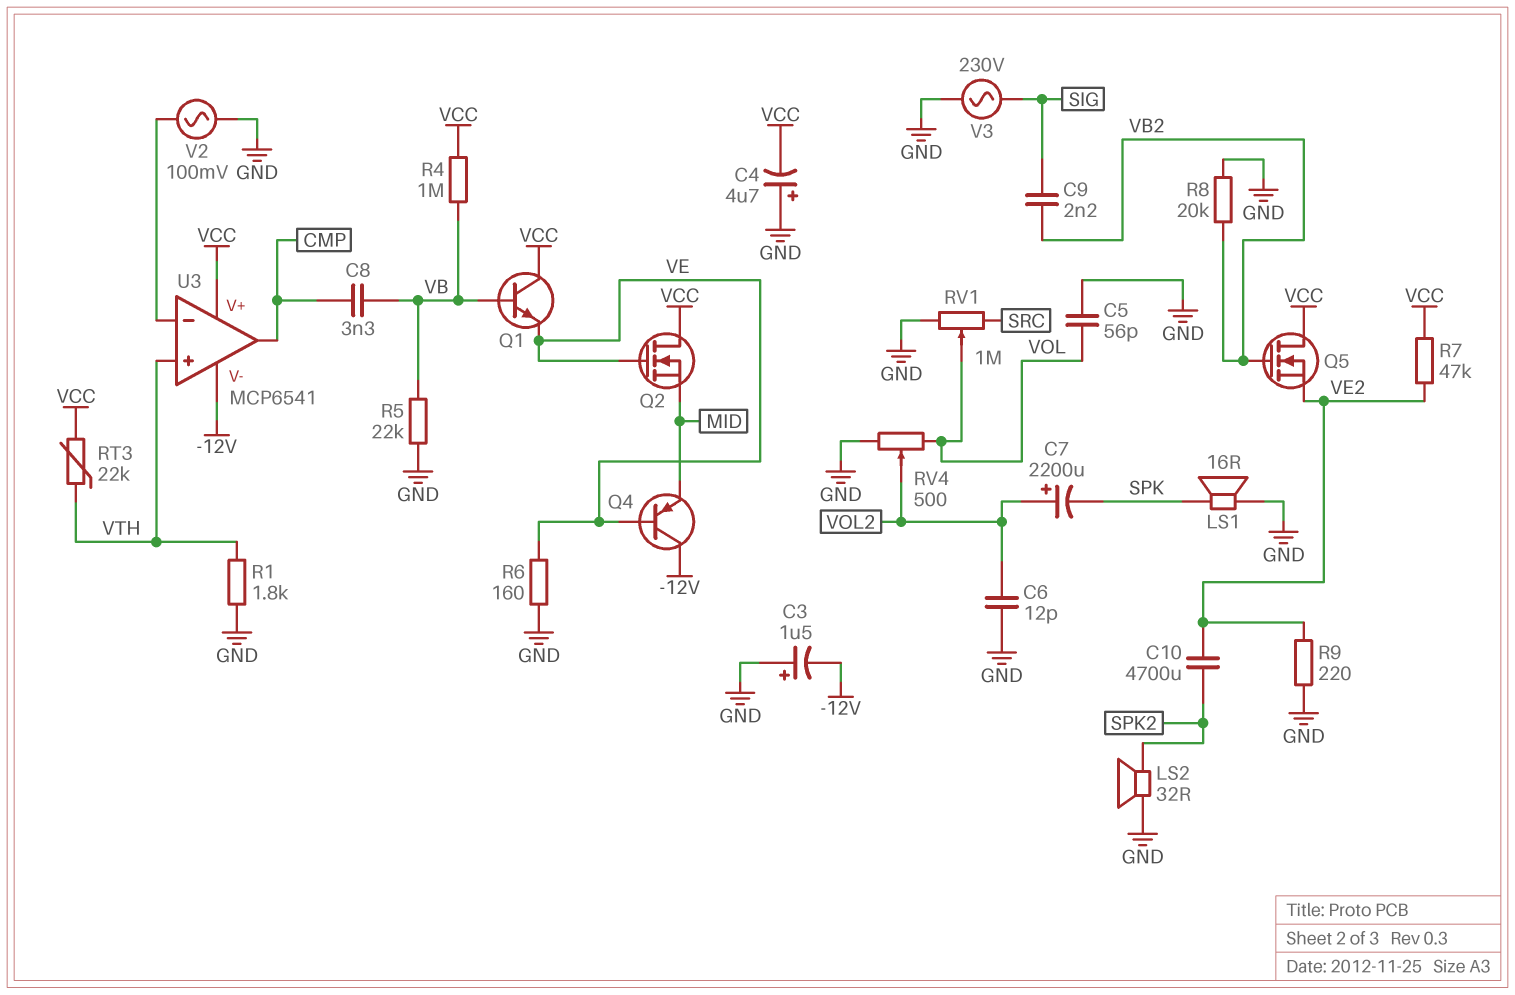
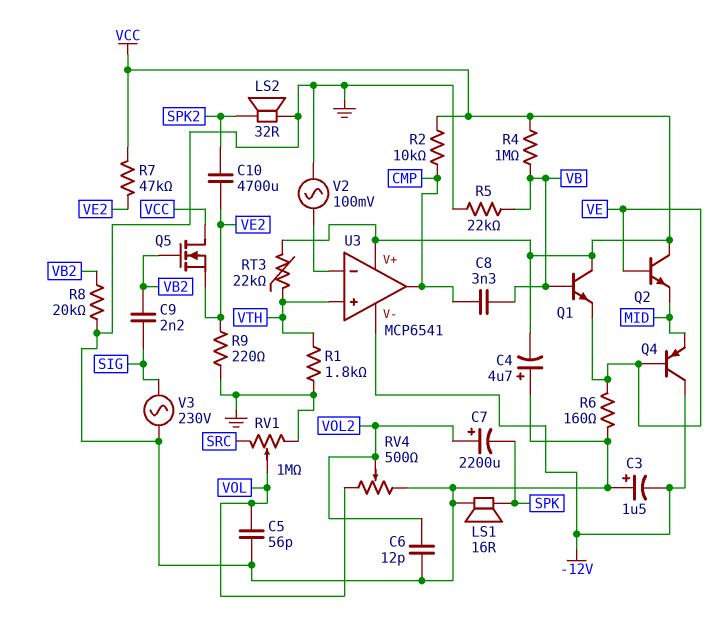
Q2: NMOS (G VE, D VCC, S MID) -> NPN (B VE, C VCC, E MID)
R2: none -> 10k (CMP, VCC)

